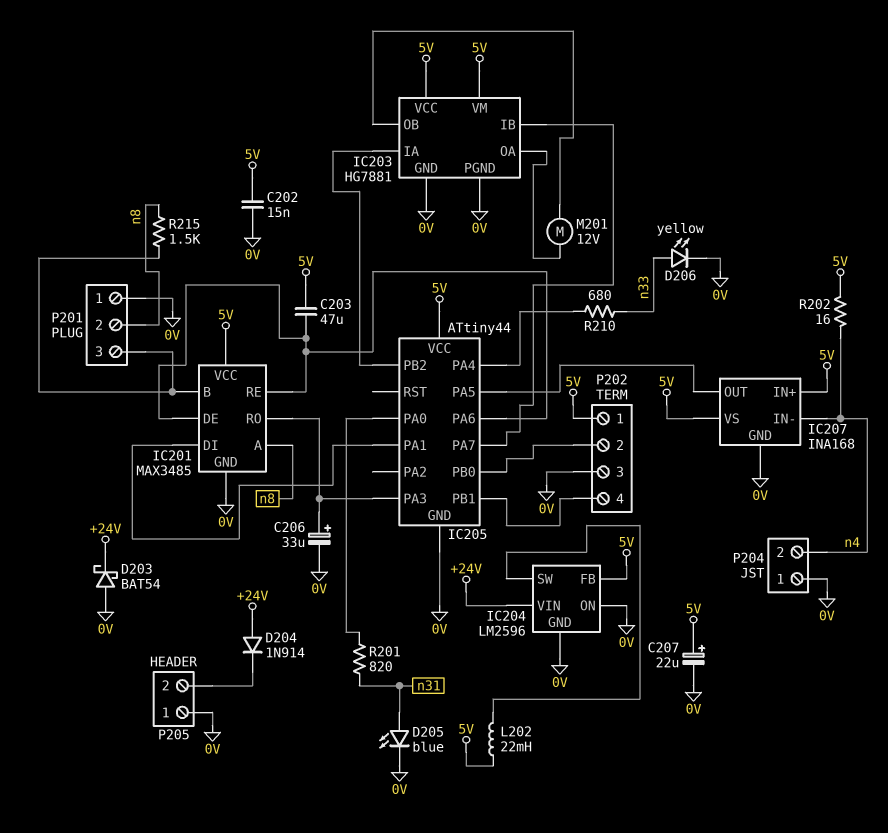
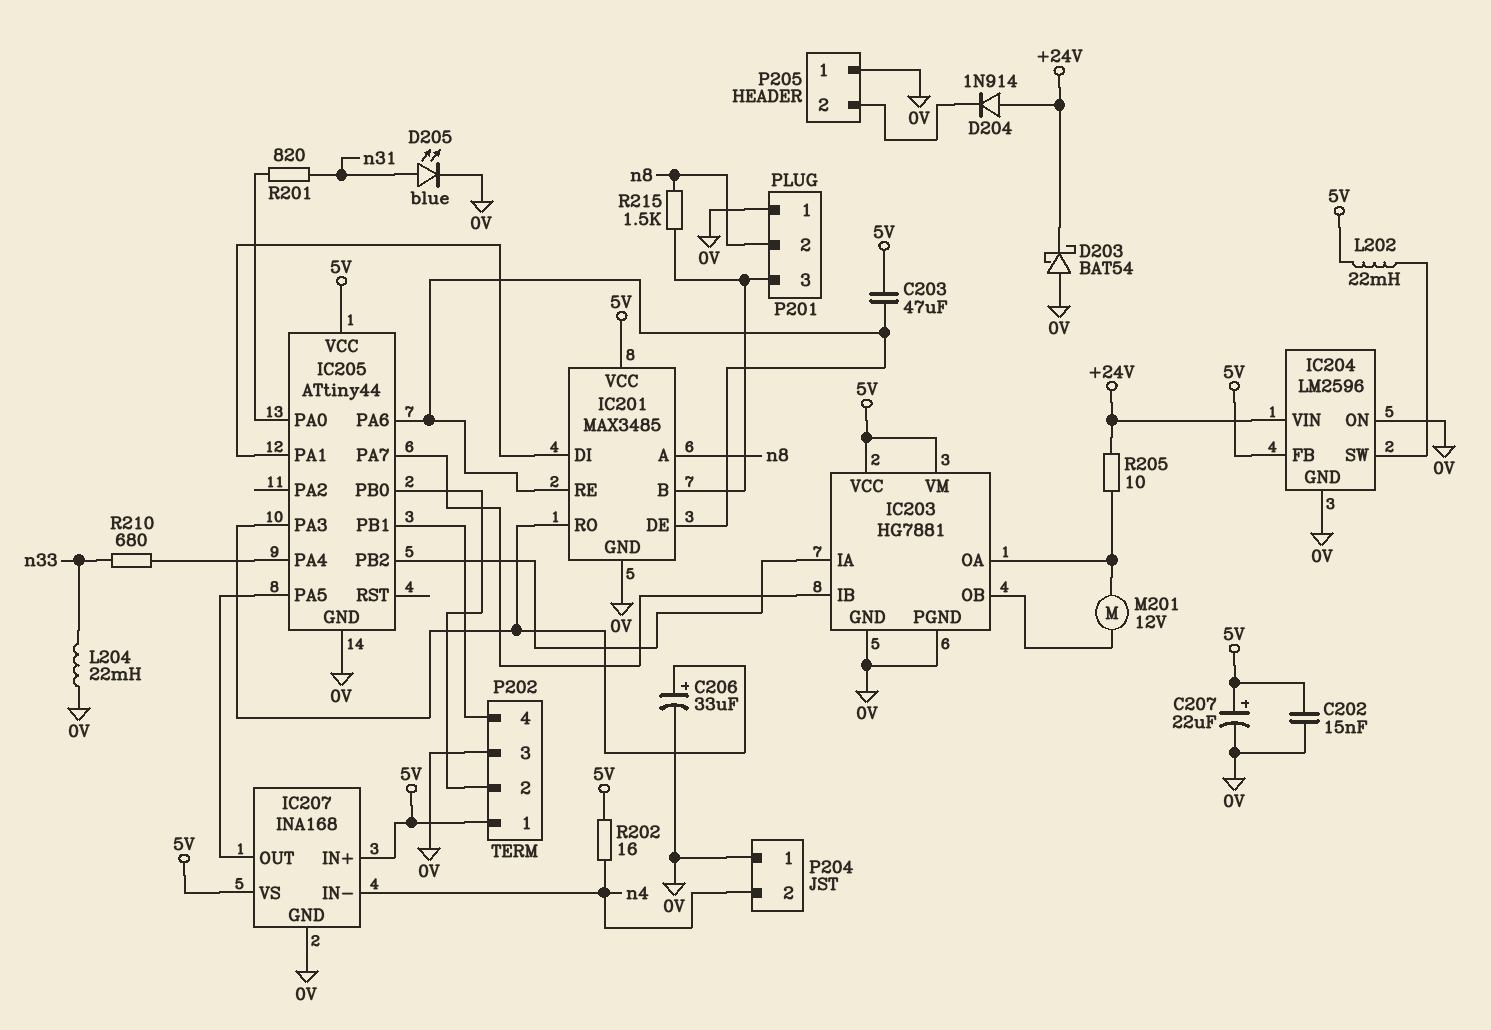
D206: LED yellow (A n33, K 0V) -> none
L204: none -> 22mH (0V, n33)
R205: none -> 10 (+24V, IC203/OA)

